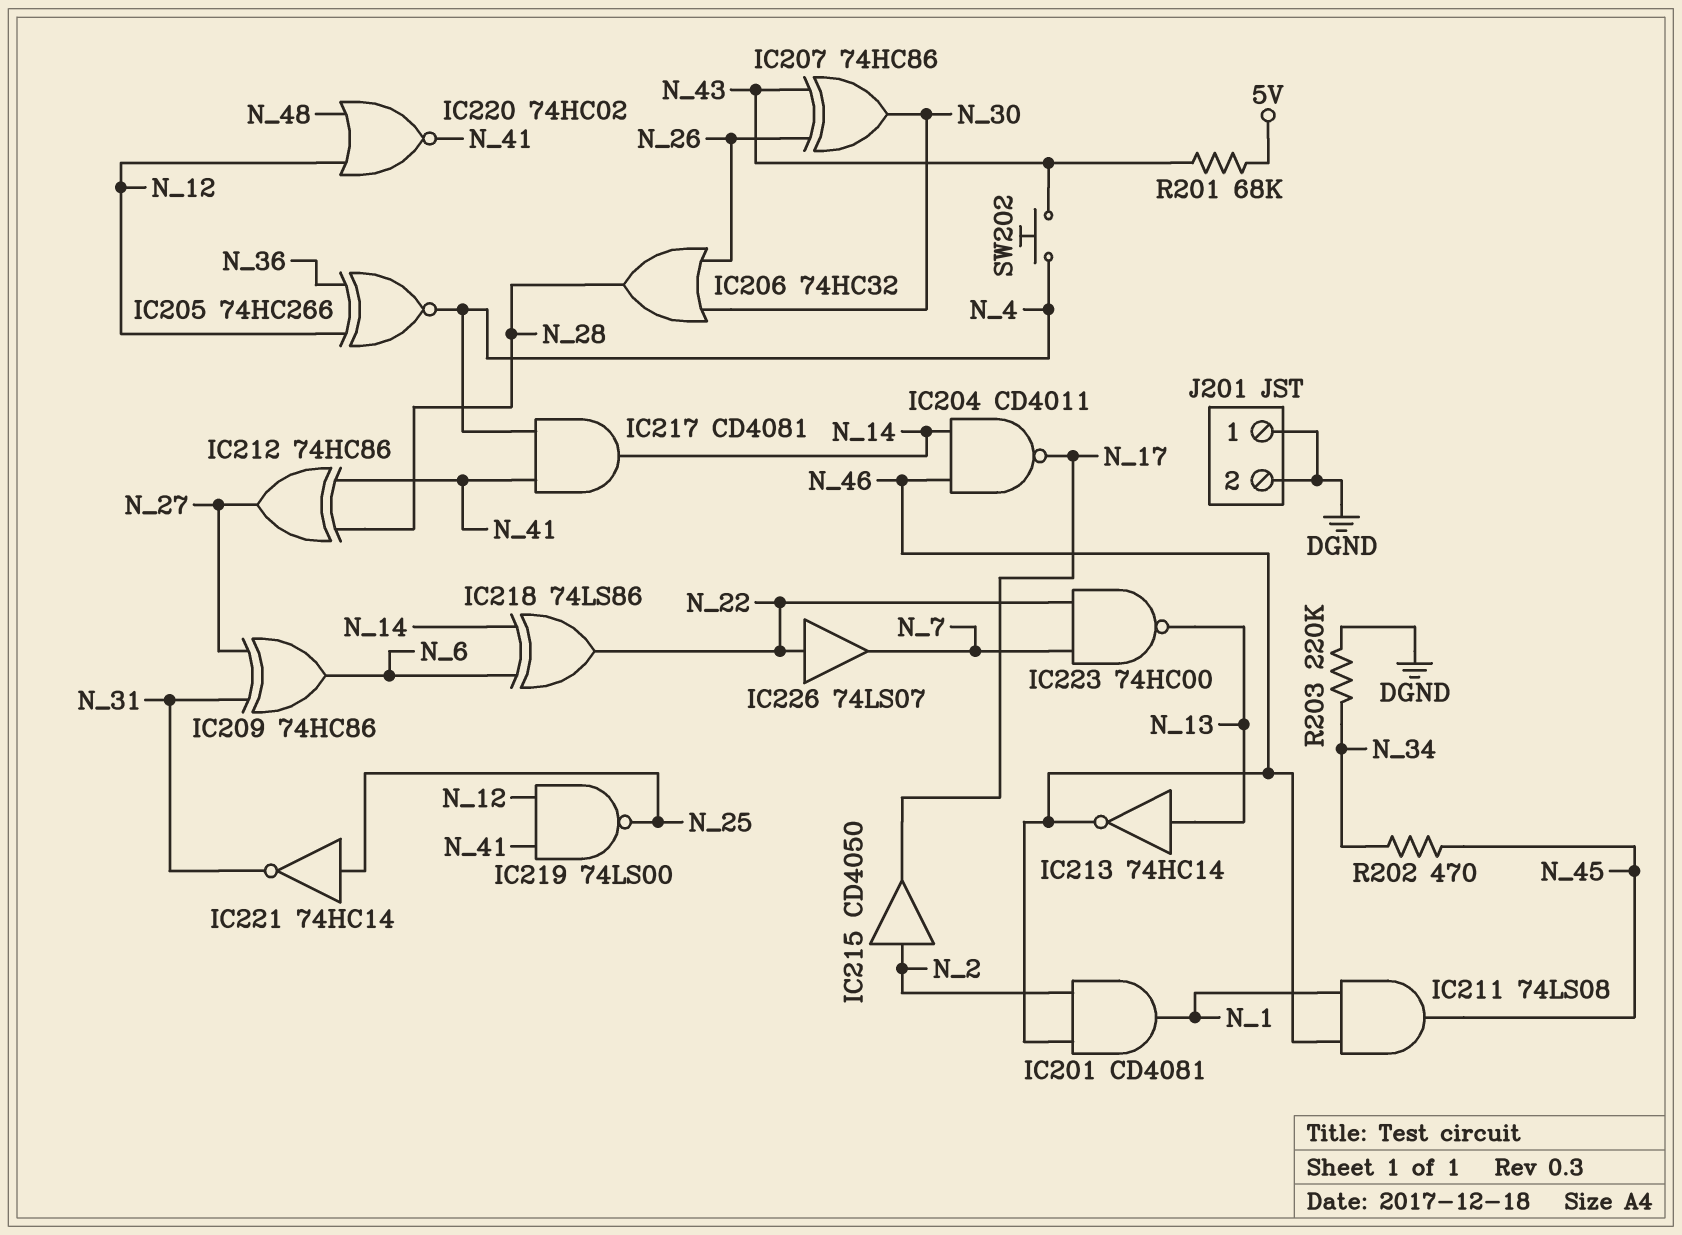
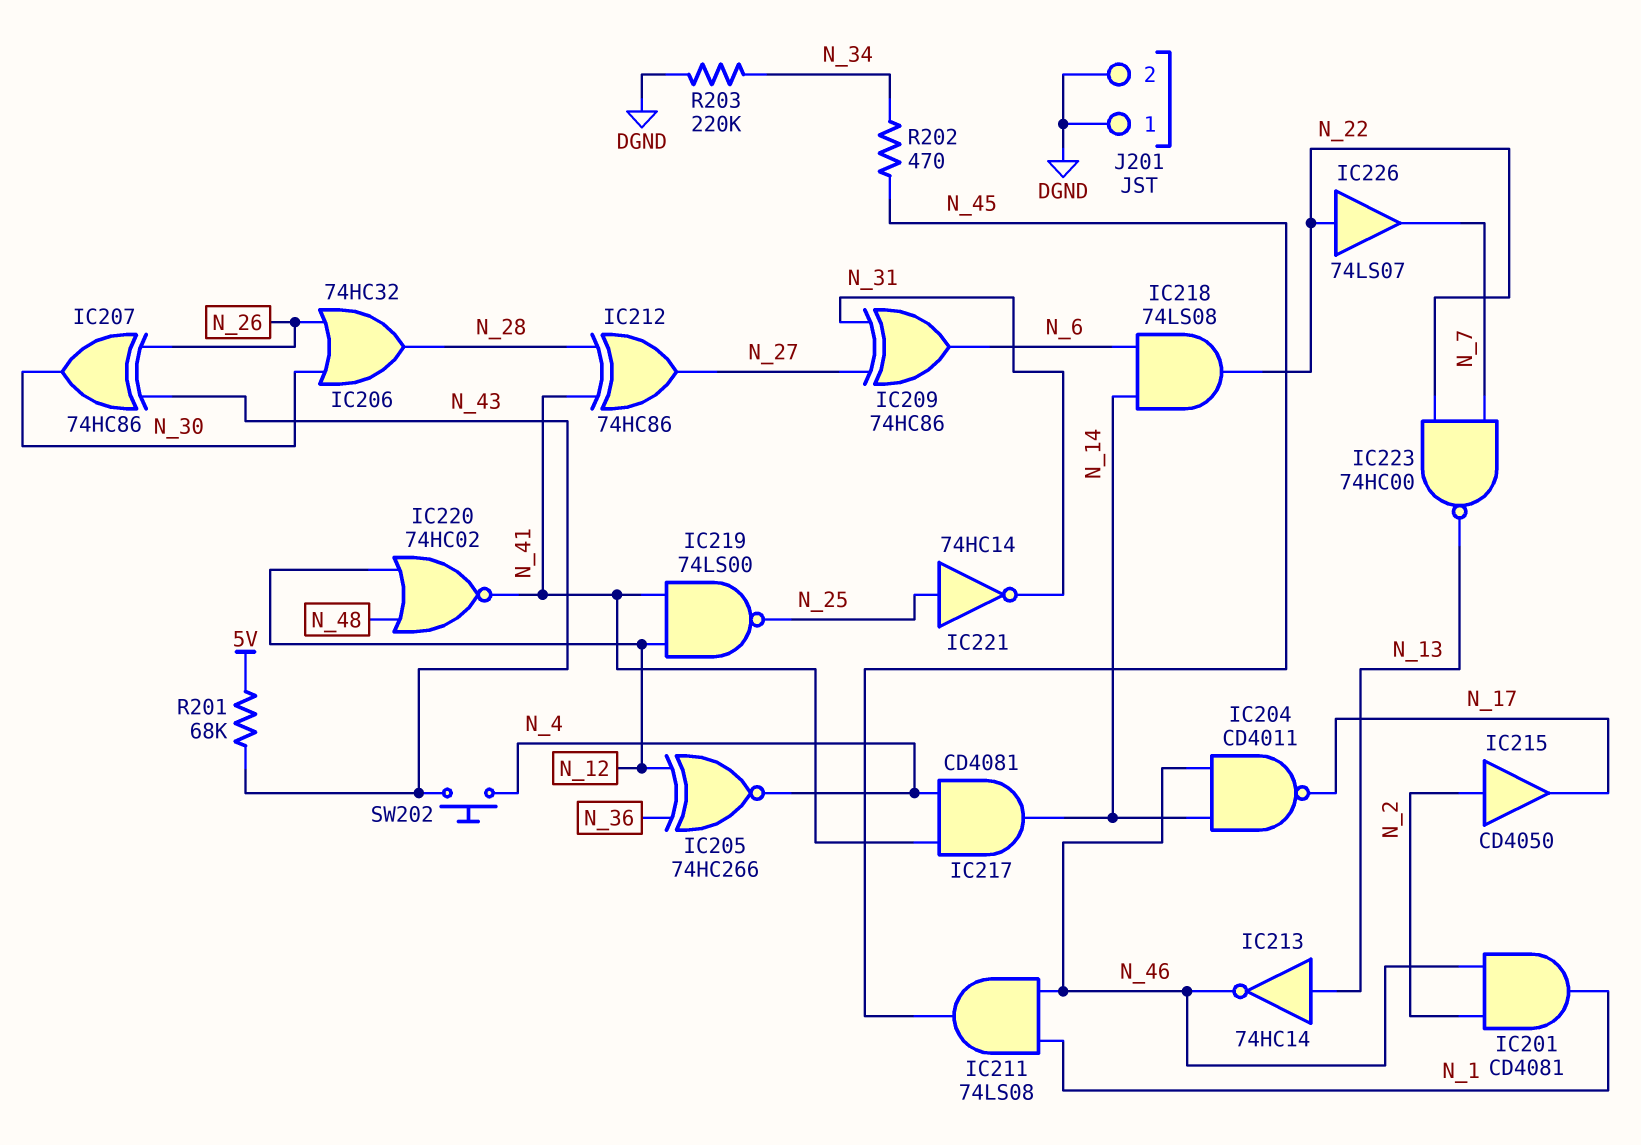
IC218: XOR 74LS86 (in N_6, in N_14, out N_22) -> AND 74LS08 (in N_6, in N_14, out N_22)

